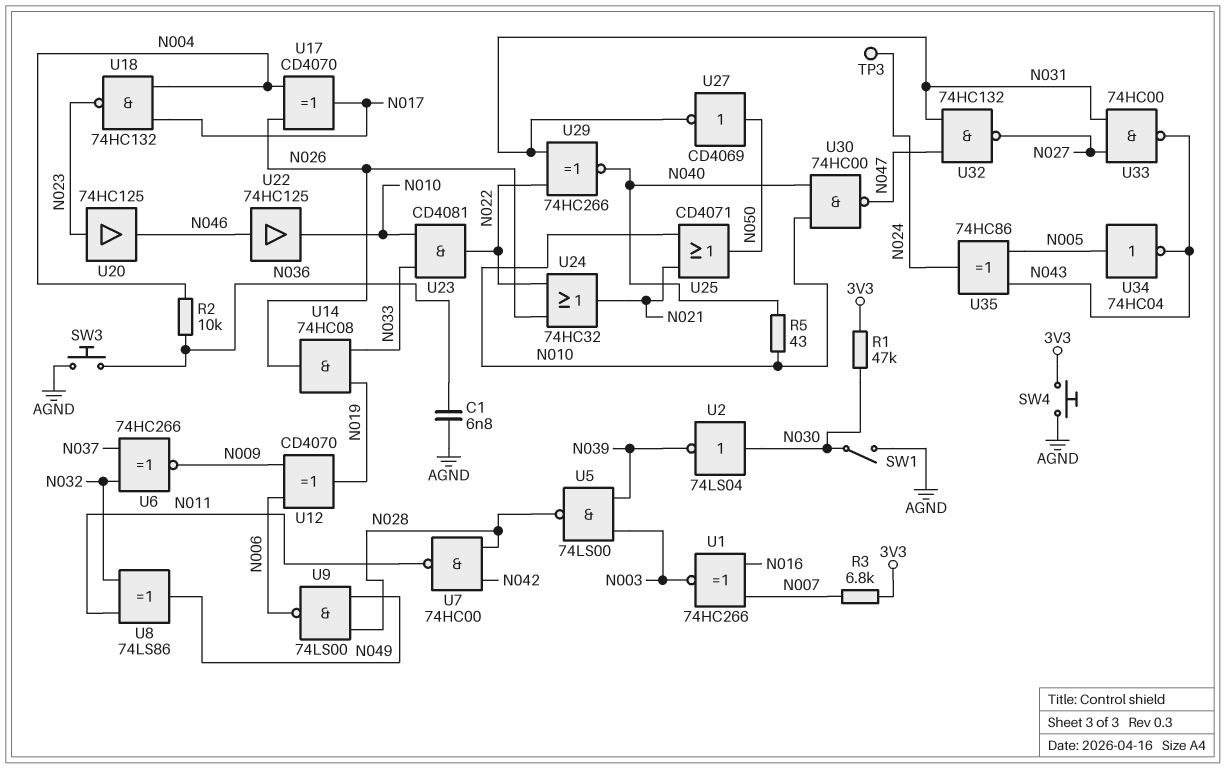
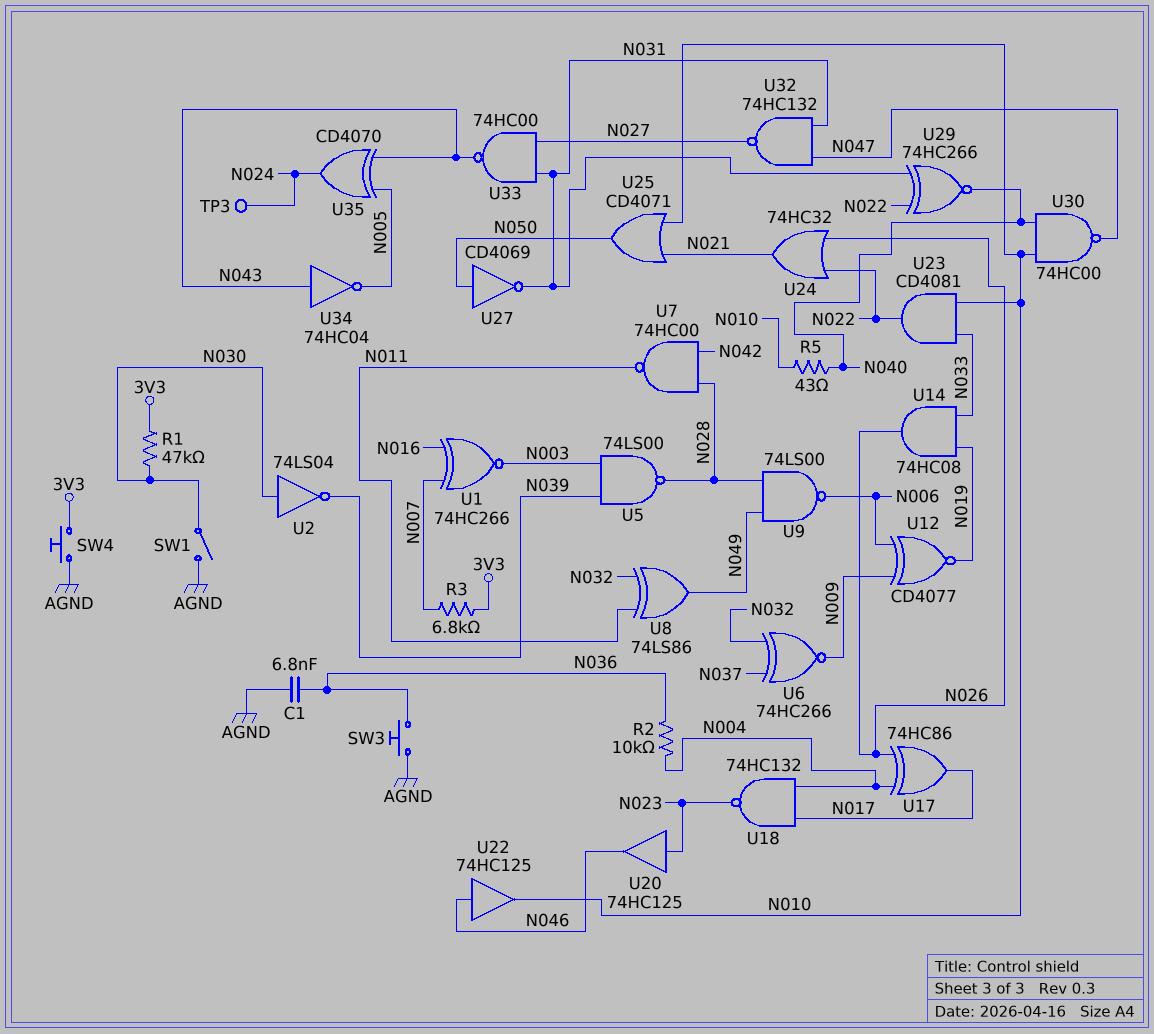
U12: XOR CD4070 (in N006, in N009, out N019) -> XNOR CD4077 (in N006, in N009, out N019)
U17: XOR CD4070 (in N004, in N026, out N017) -> XOR 74HC86 (in N004, in N026, out N017)
U34: NOT 74HC04 (in N005, out N043) -> NOT 74HC04 (in N043, out N005)
U35: XOR 74HC86 (in N005, in N043, out N024) -> XOR CD4070 (in N005, in N043, out N024)

